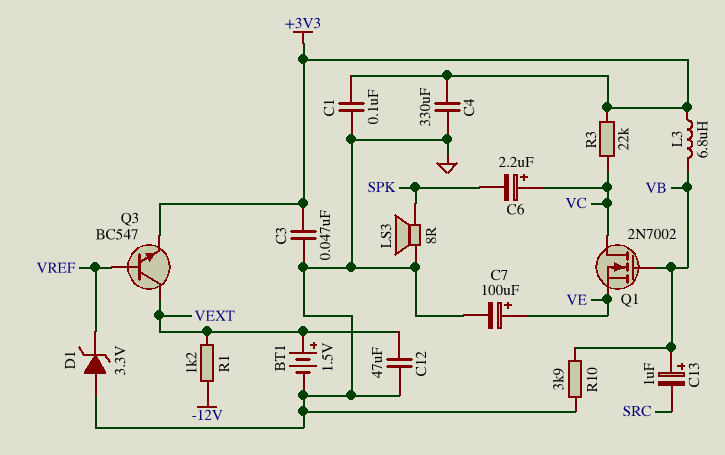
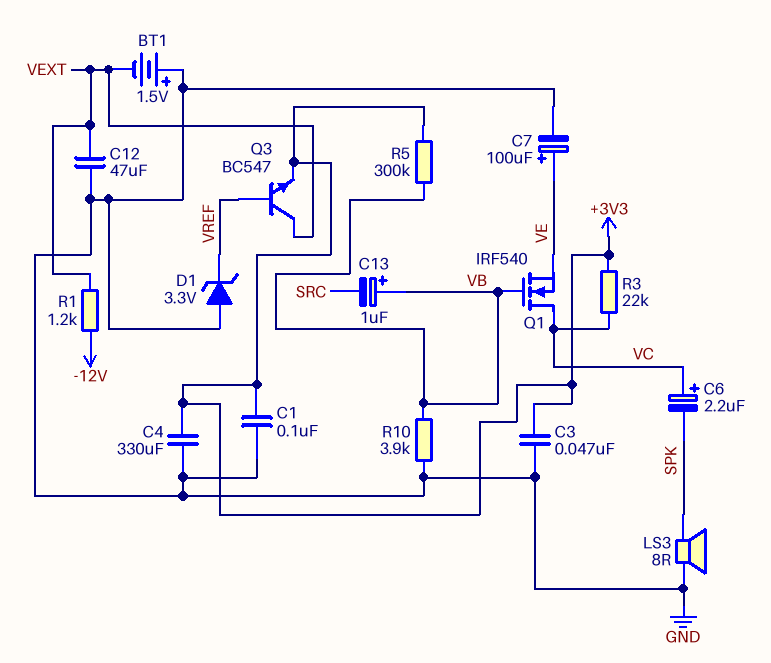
BT1: 1.5V (plus VEXT, minus GND) -> 1.5V (plus GND, minus VEXT)
L3: 6.8uH (+3V3, VB) -> none
Q1: NMOS 2N7002 (G VB, D VC, S VE) -> NMOS IRF540 (G VB, D VC, S VE)
R5: none -> 300k (+3V3, VB)

